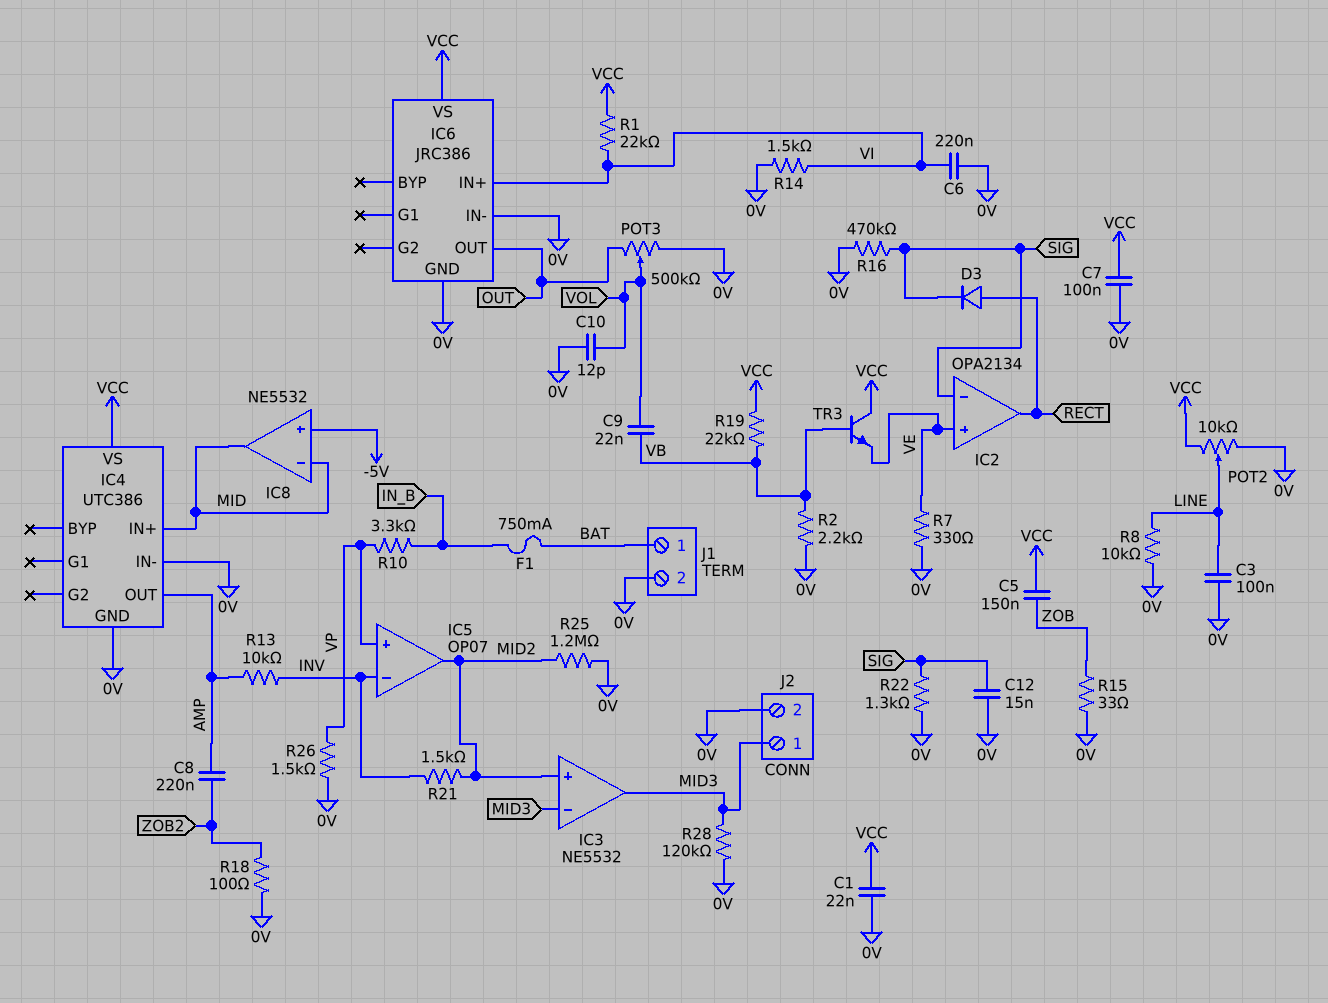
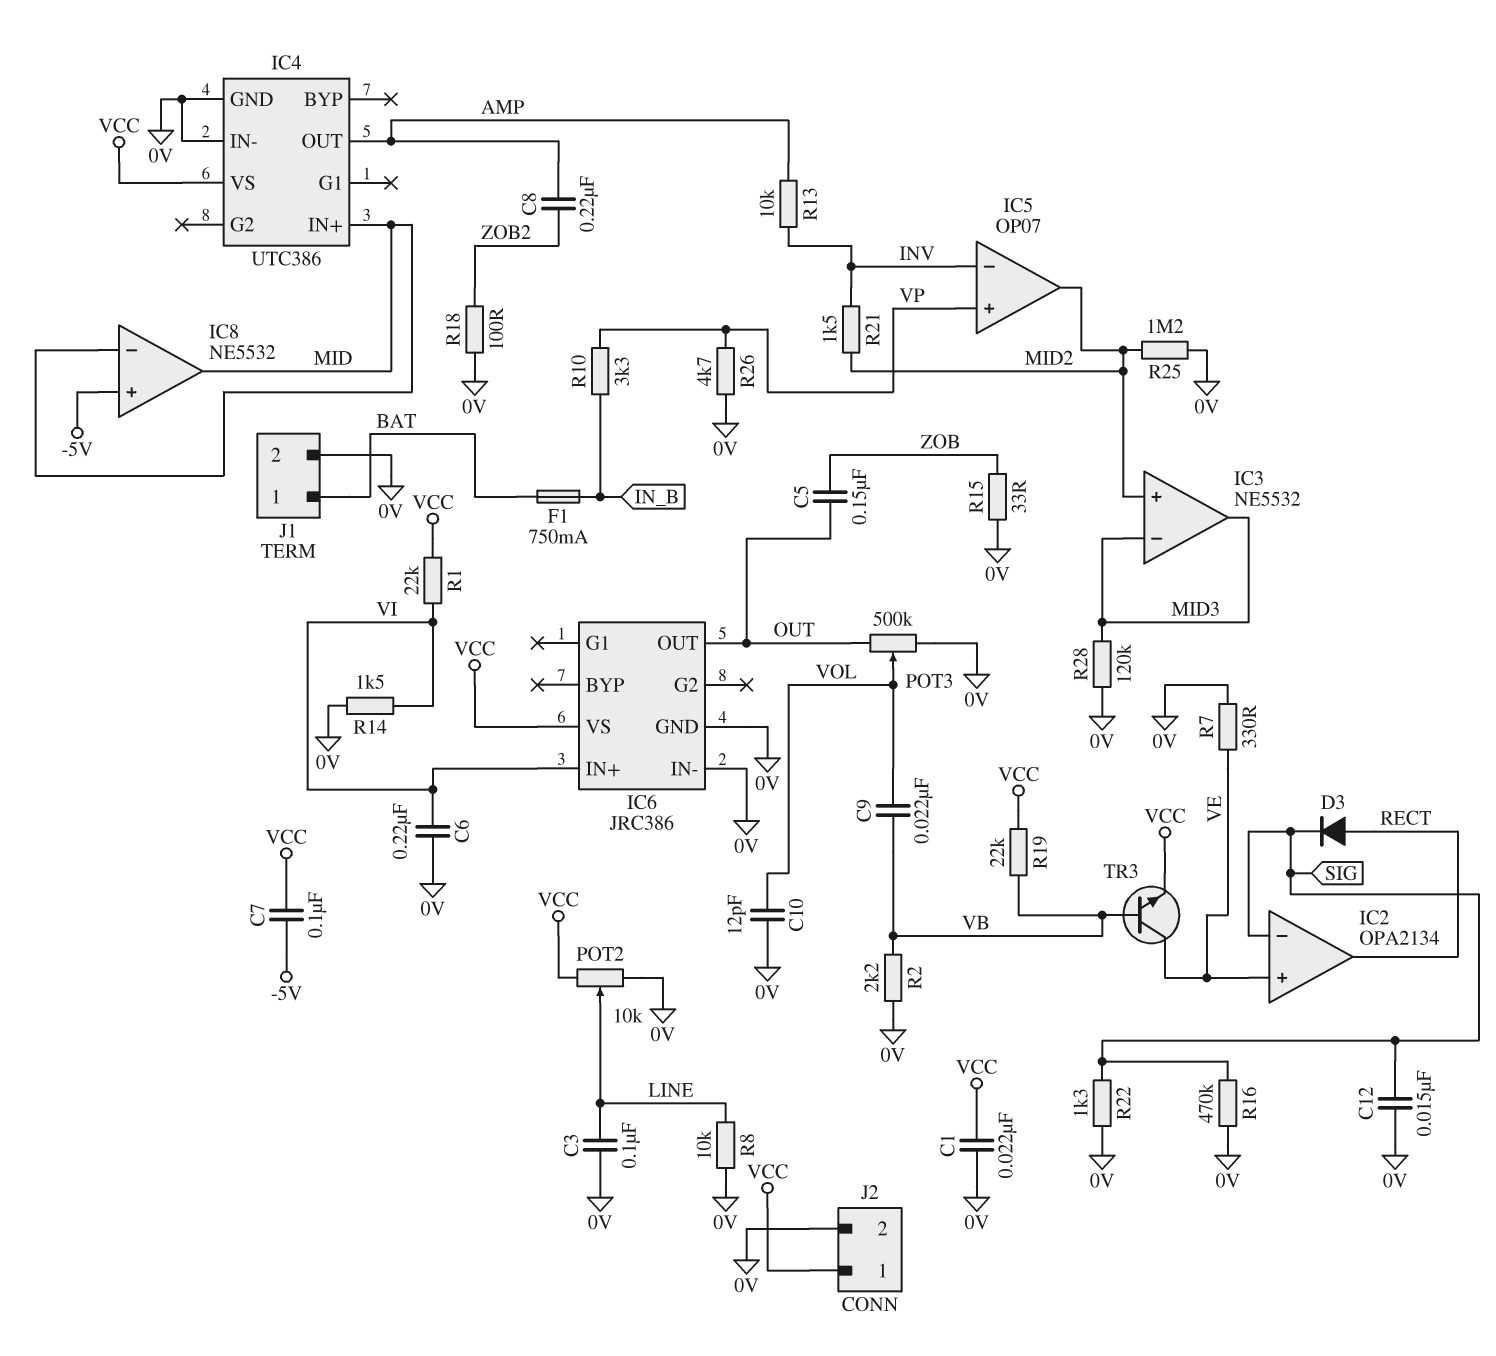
C5: 150nF (VCC, ZOB) -> 150nF (OUT, ZOB)
C7: 100nF (0V, VCC) -> 100nF (-5V, VCC)
J2 pin 1: MID3 -> VCC
R26: 1.5k (0V, VP) -> 4.7k (0V, VP)
TR3: NPN (B VB, C VCC, E VE) -> NPN (B VB, C VE, E VCC)

